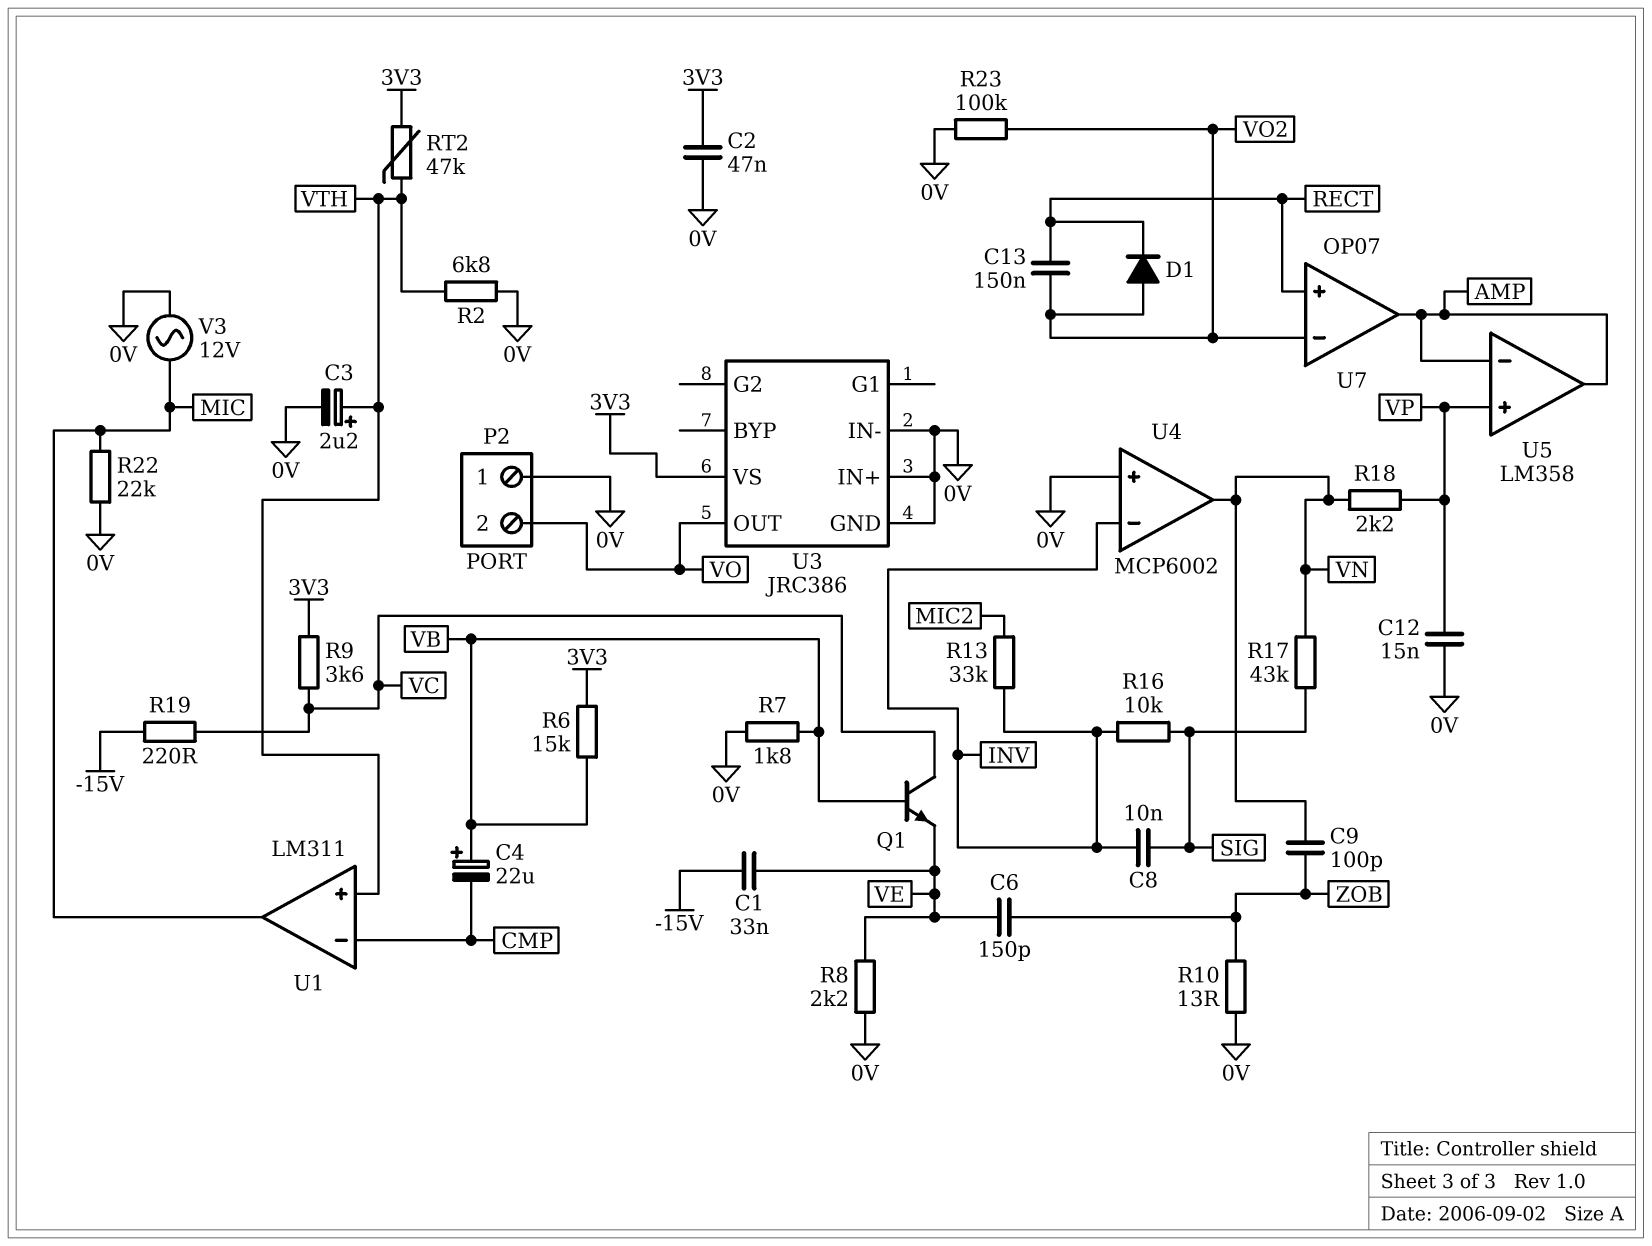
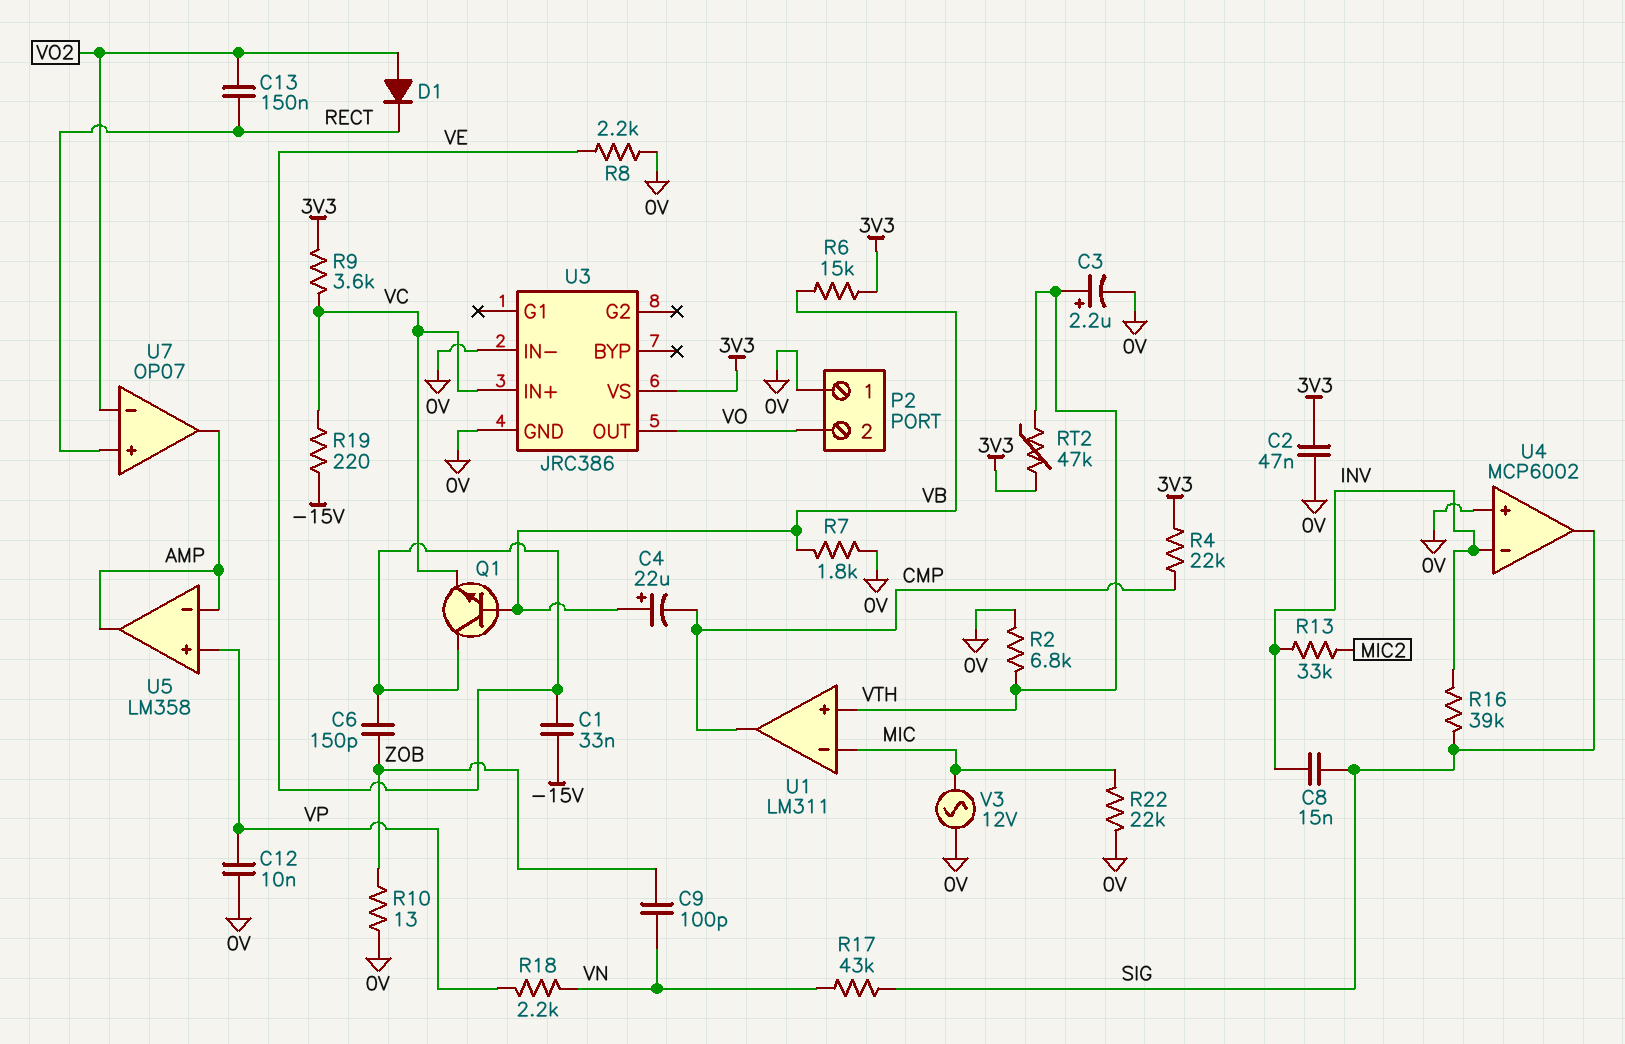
C8: 10nF (INV, SIG) -> 15nF (INV, SIG)
C12: 15nF (0V, VP) -> 10nF (0V, VP)
Q1: NPN (B VB, C VC, E VE) -> NPN (B VB, C VE, E VC)
R4: none -> 22k (3V3, CMP)
R16: 10k (INV, SIG) -> 39k (INV, SIG)
R23: 100k (0V, VO2) -> none
U1 pin in-: CMP -> MIC
U1 pin out: MIC -> CMP
U3 pin IN+: 0V -> VC
U4 pin out: VN -> SIG

